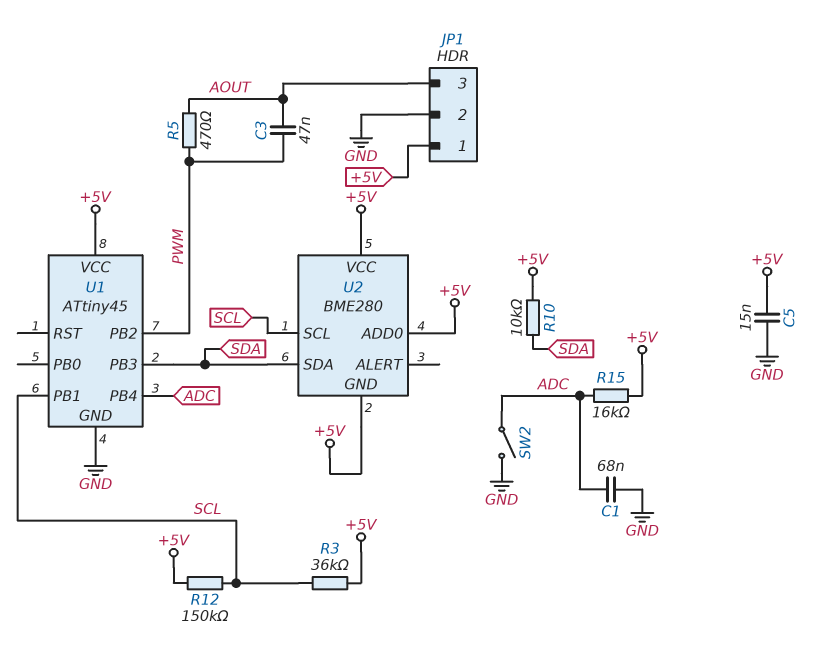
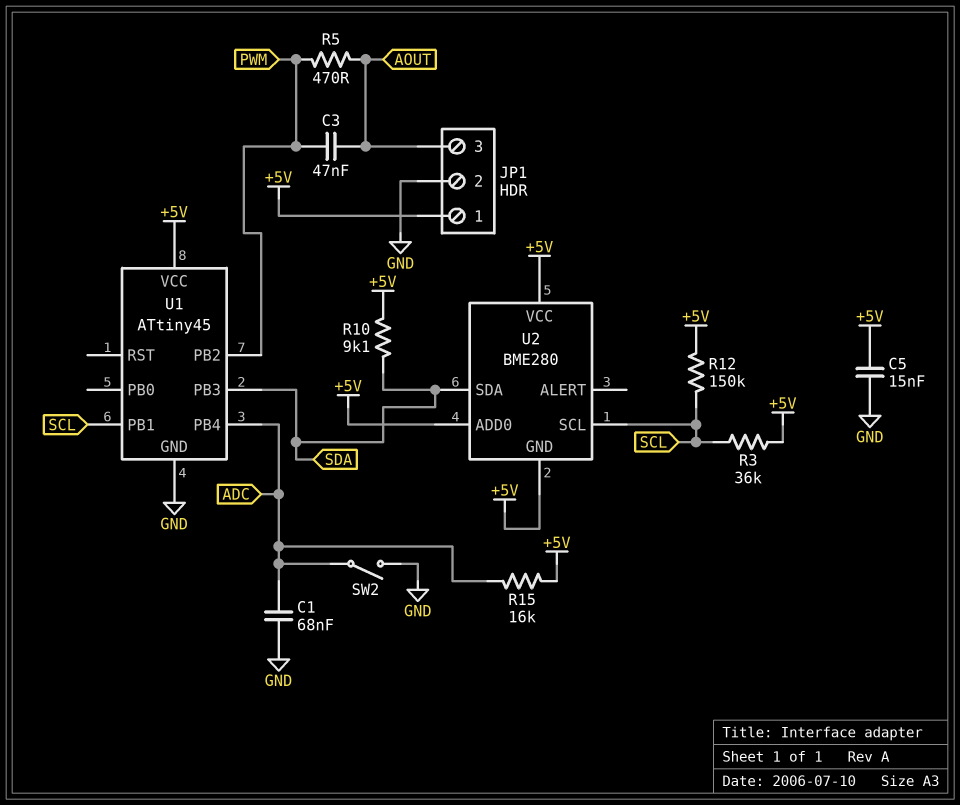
R10: 10k (+5V, SDA) -> 9.1k (+5V, SDA)

